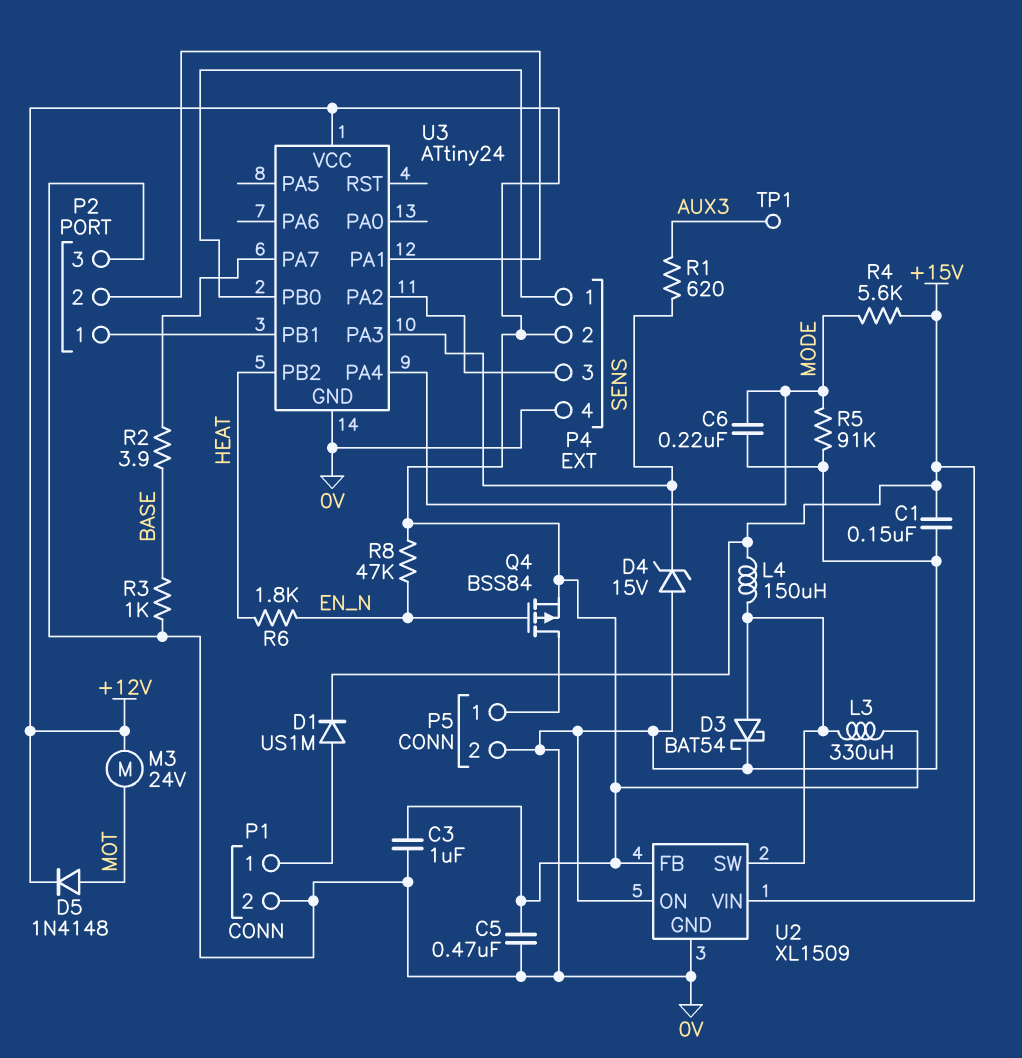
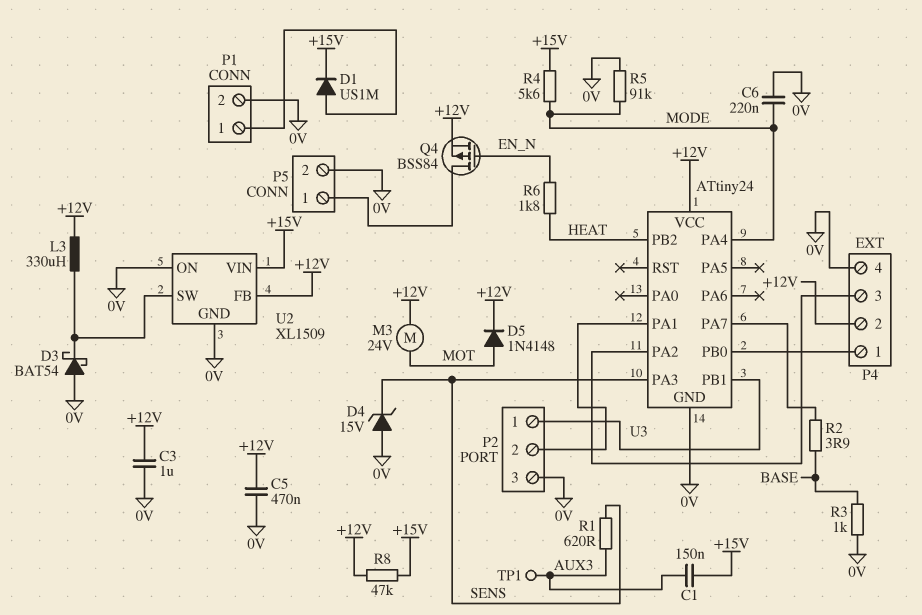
C1: 150nF (+15V, 0V) -> 150nF (+15V, AUX3)
D3: schottky BAT54 (A U2/SW, K 0V) -> schottky BAT54 (A 0V, K U2/SW)
L4: 150uH (+15V, U2/SW) -> none
R8: 47k (+12V, EN_N) -> 47k (+12V, +15V)

